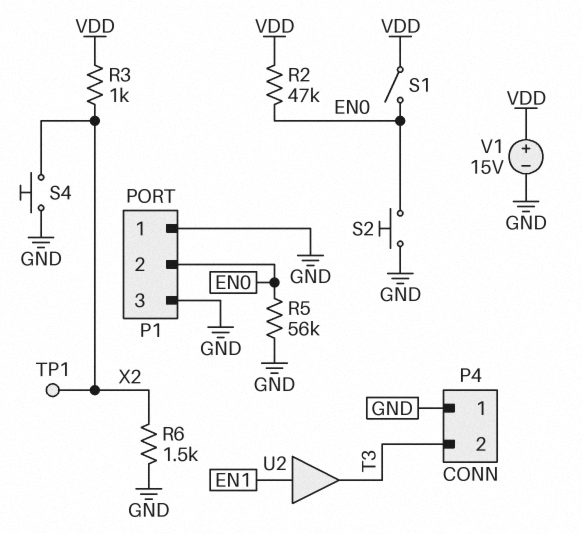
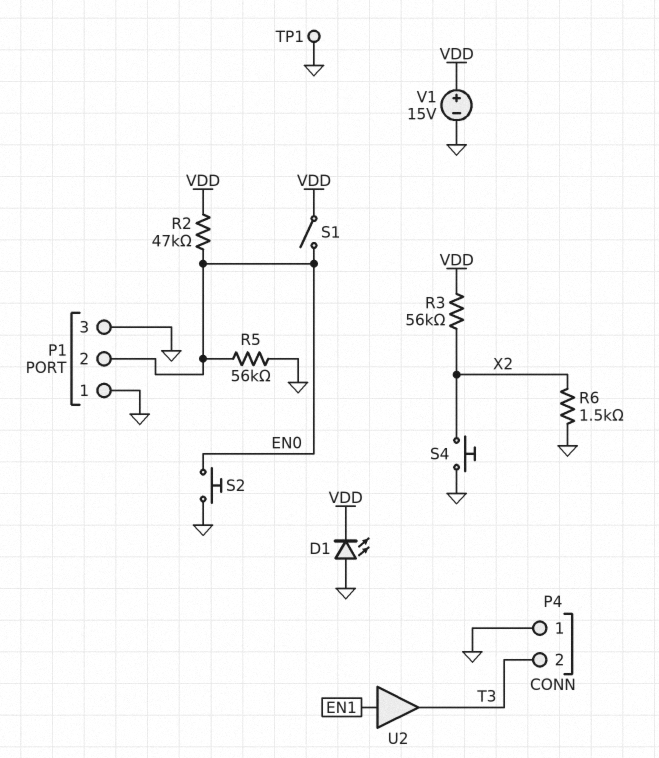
D1: none -> LED (A GND, K VDD)
R3: 1k (VDD, X2) -> 56k (VDD, X2)
TP1: test point (X2) -> test point (GND)

